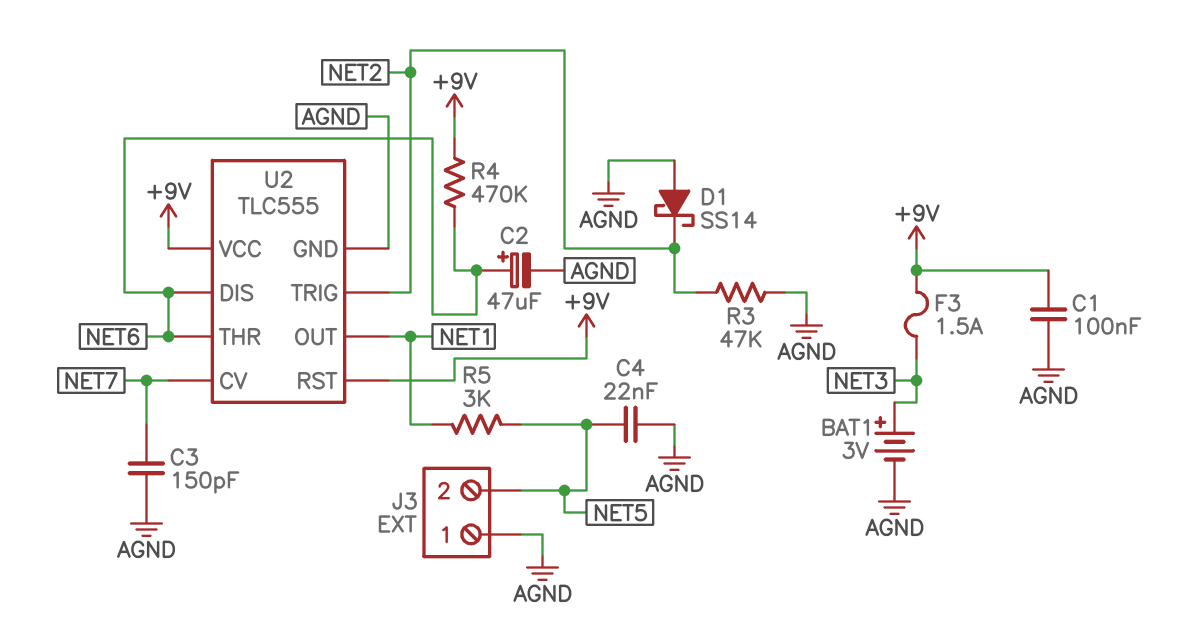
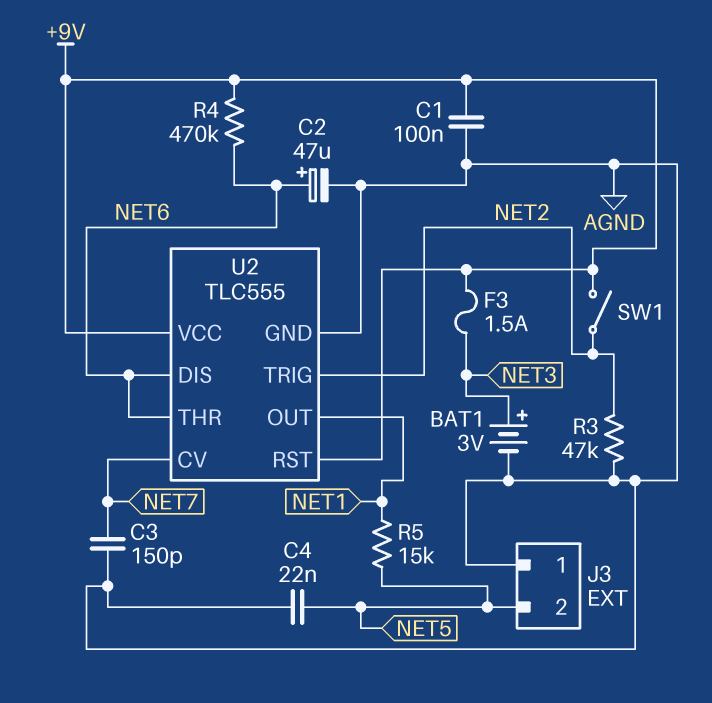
D1: schottky SS14 (A AGND, K NET2) -> none
R5: 3k (NET1, NET5) -> 15k (NET1, NET5)
SW1: none -> switch (+9V, NET2)

